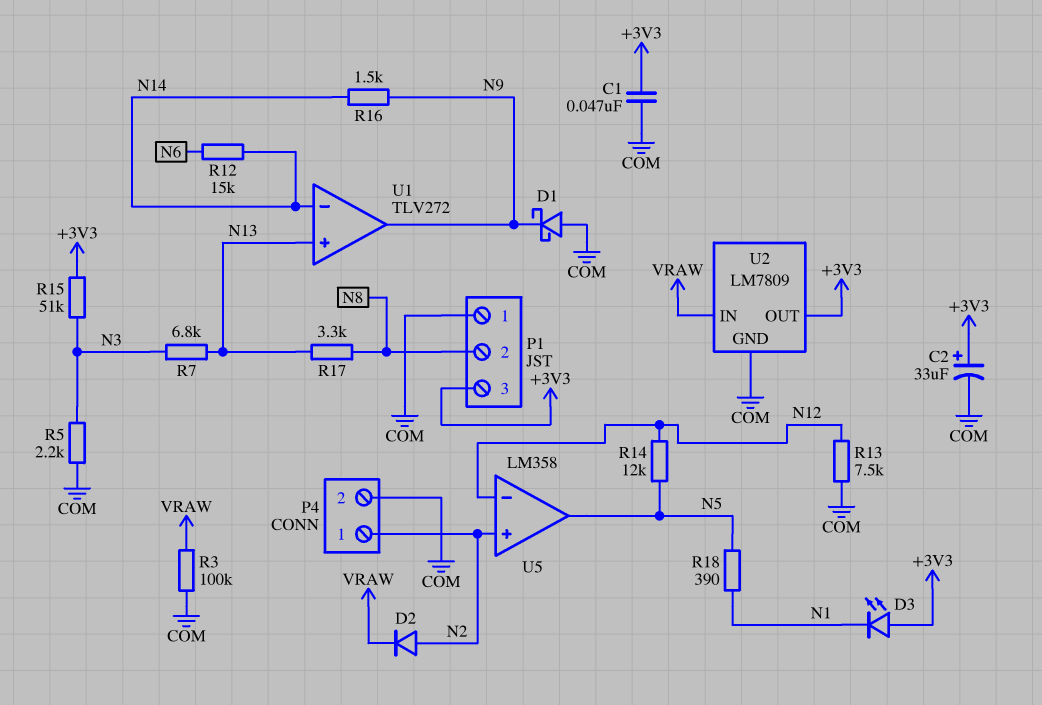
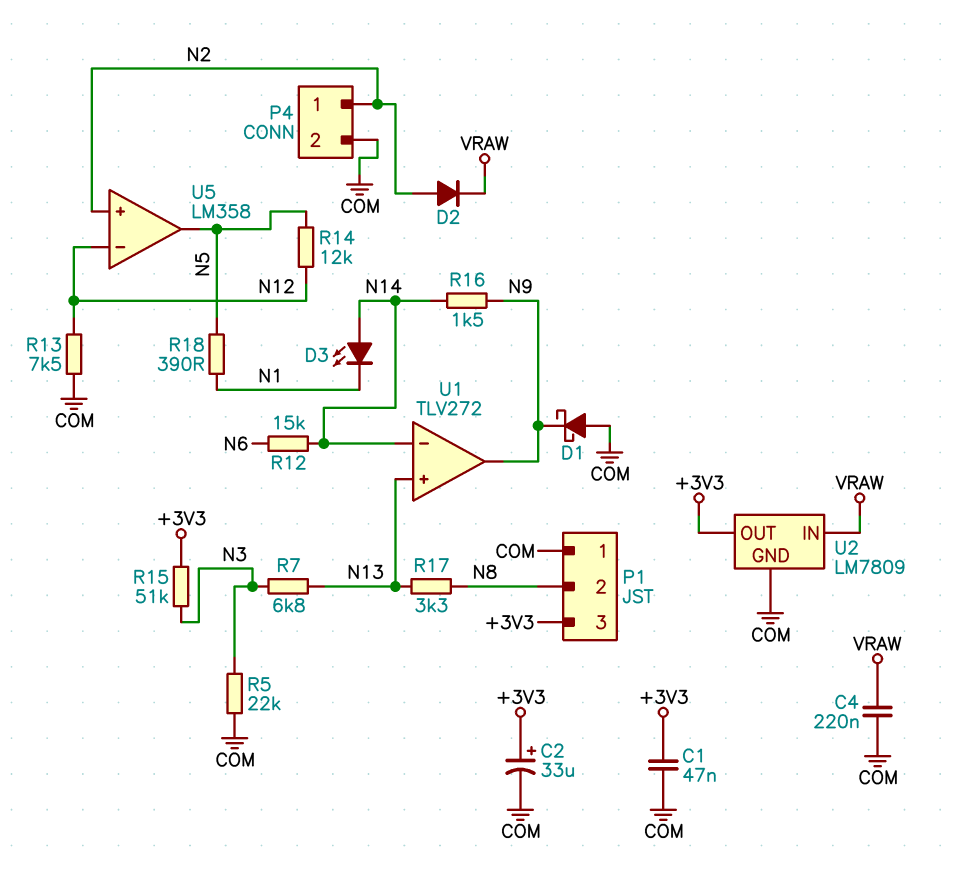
C4: none -> 220nF (COM, VRAW)
D3: LED (A +3V3, K N1) -> LED (A N14, K N1)
R3: 100k (COM, VRAW) -> none
R5: 2.2k (COM, N3) -> 22k (COM, N3)

